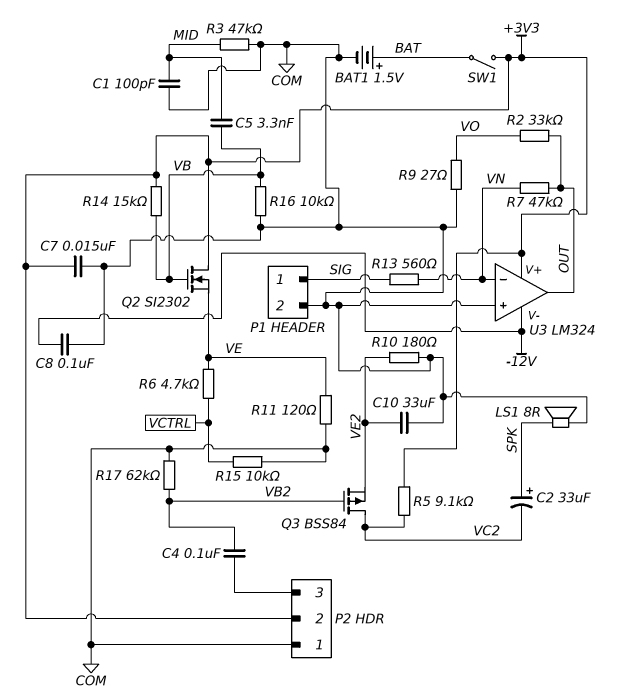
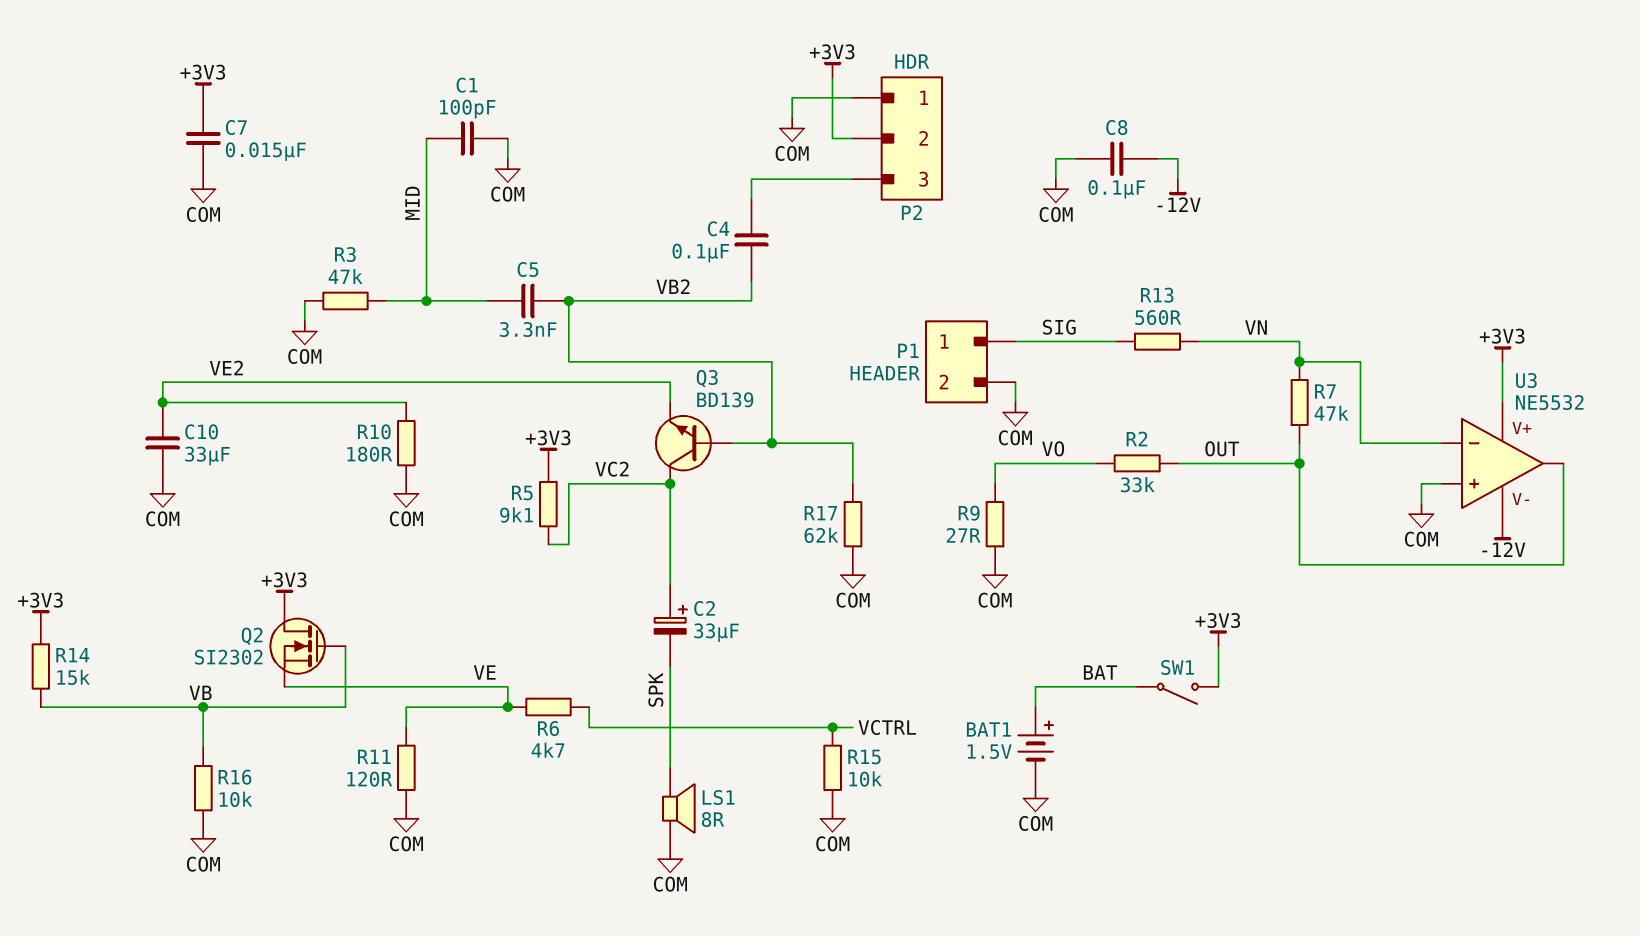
C2: 33uF (plus SPK, minus VC2) -> 33uF (plus VC2, minus SPK)
C5: 3.3nF (MID, VB) -> 3.3nF (MID, VB2)
Q3: PMOS BSS84 (G VB2, D VC2, S VE2) -> NPN BD139 (B VB2, C VC2, E VE2)
U3: LM324 -> NE5532

